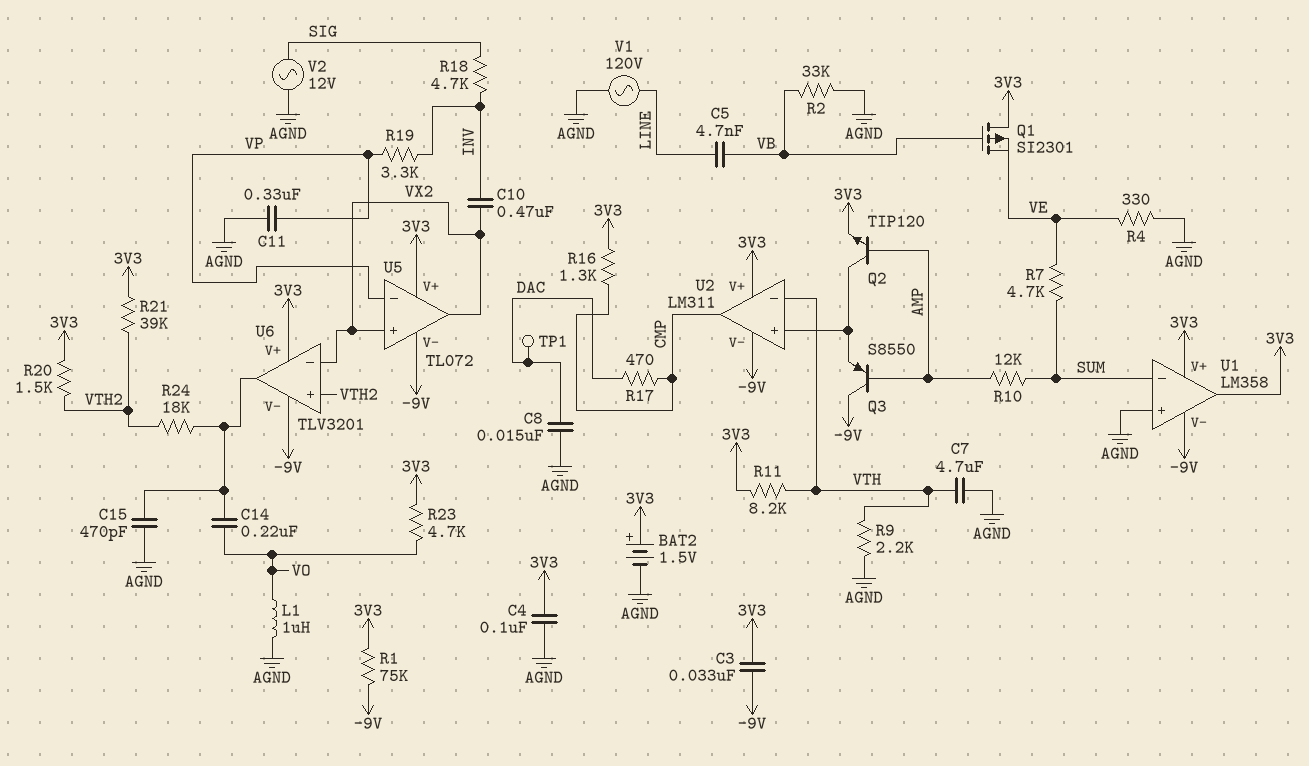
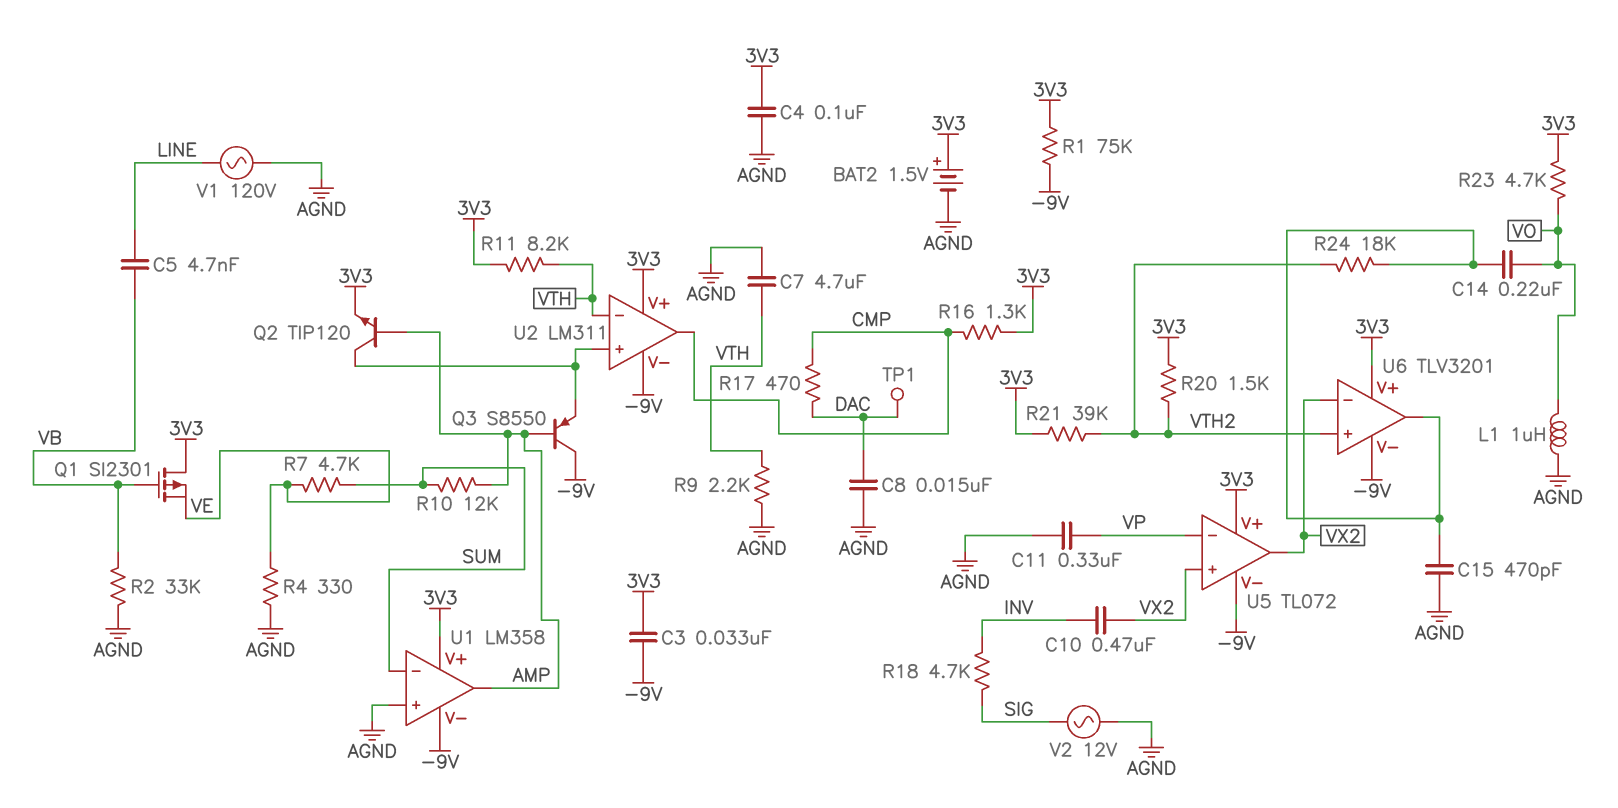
R19: 3.3k (INV, VP) -> none
U1 pin out: 3V3 -> AMP

